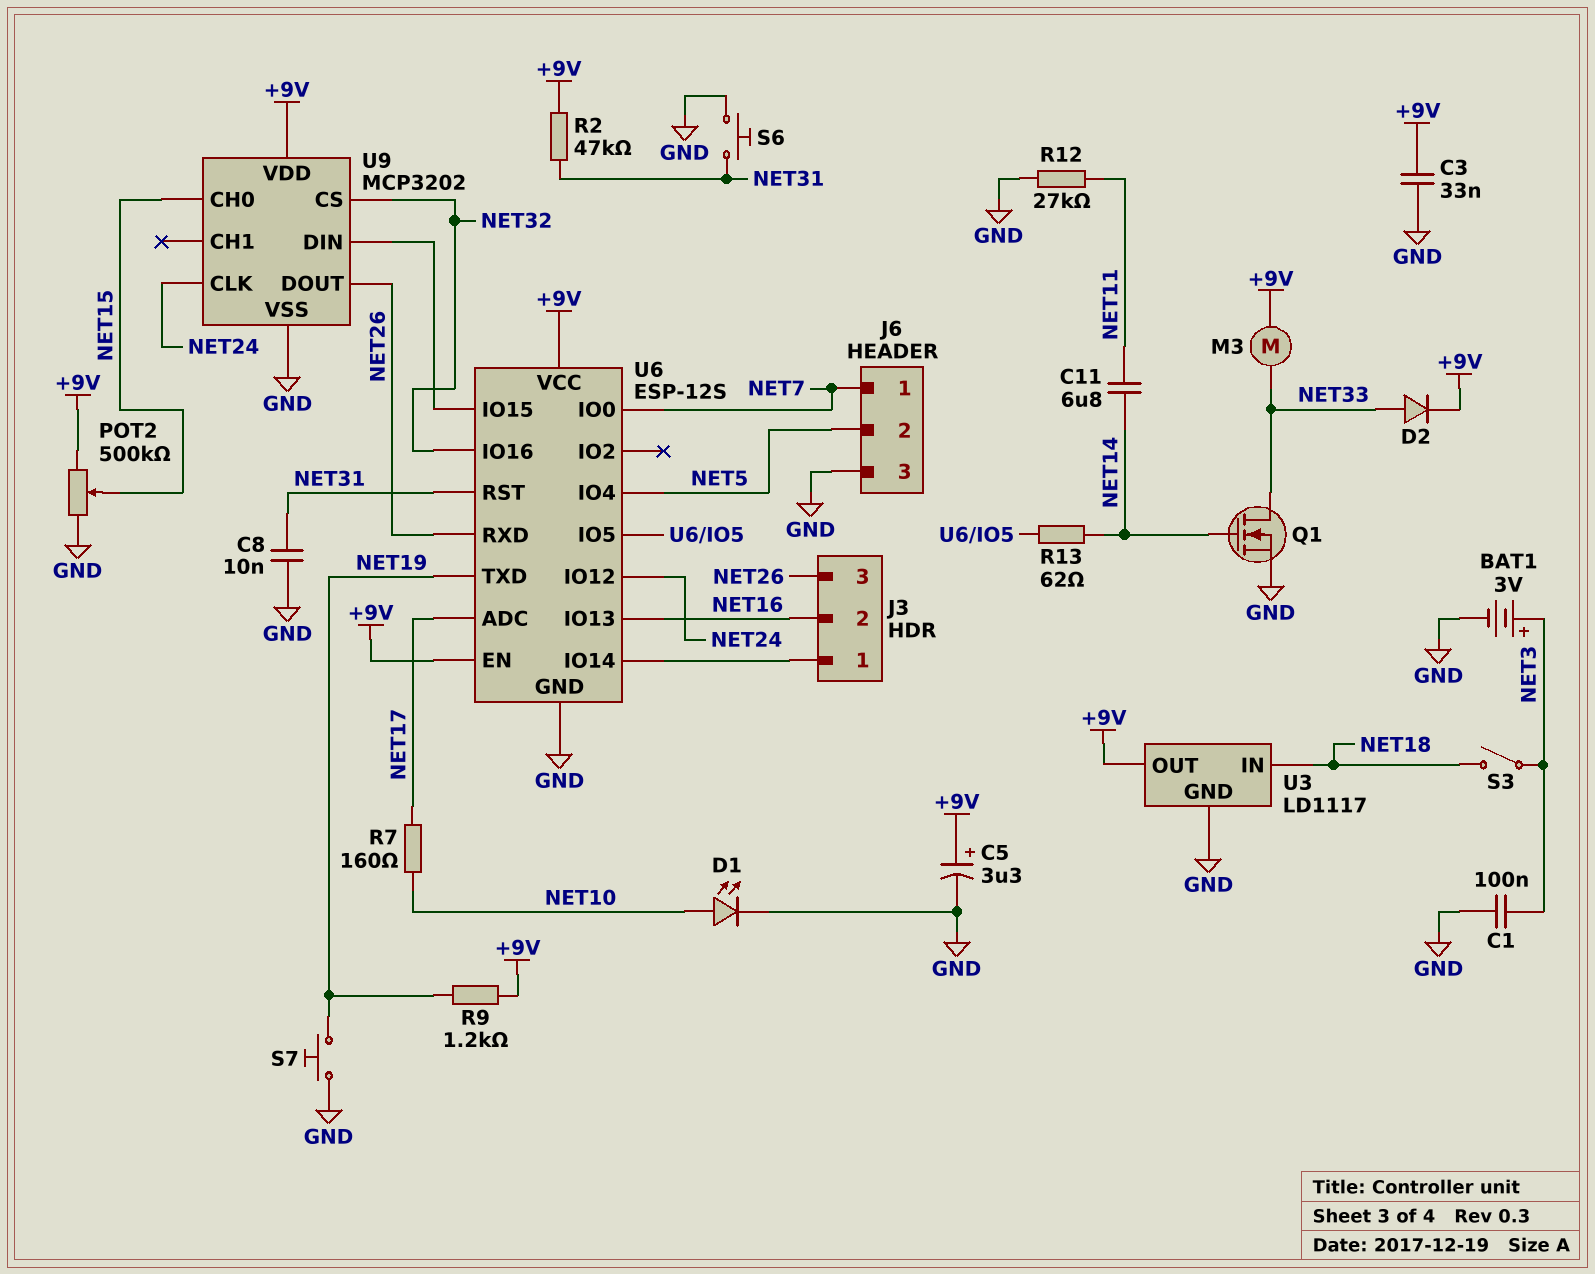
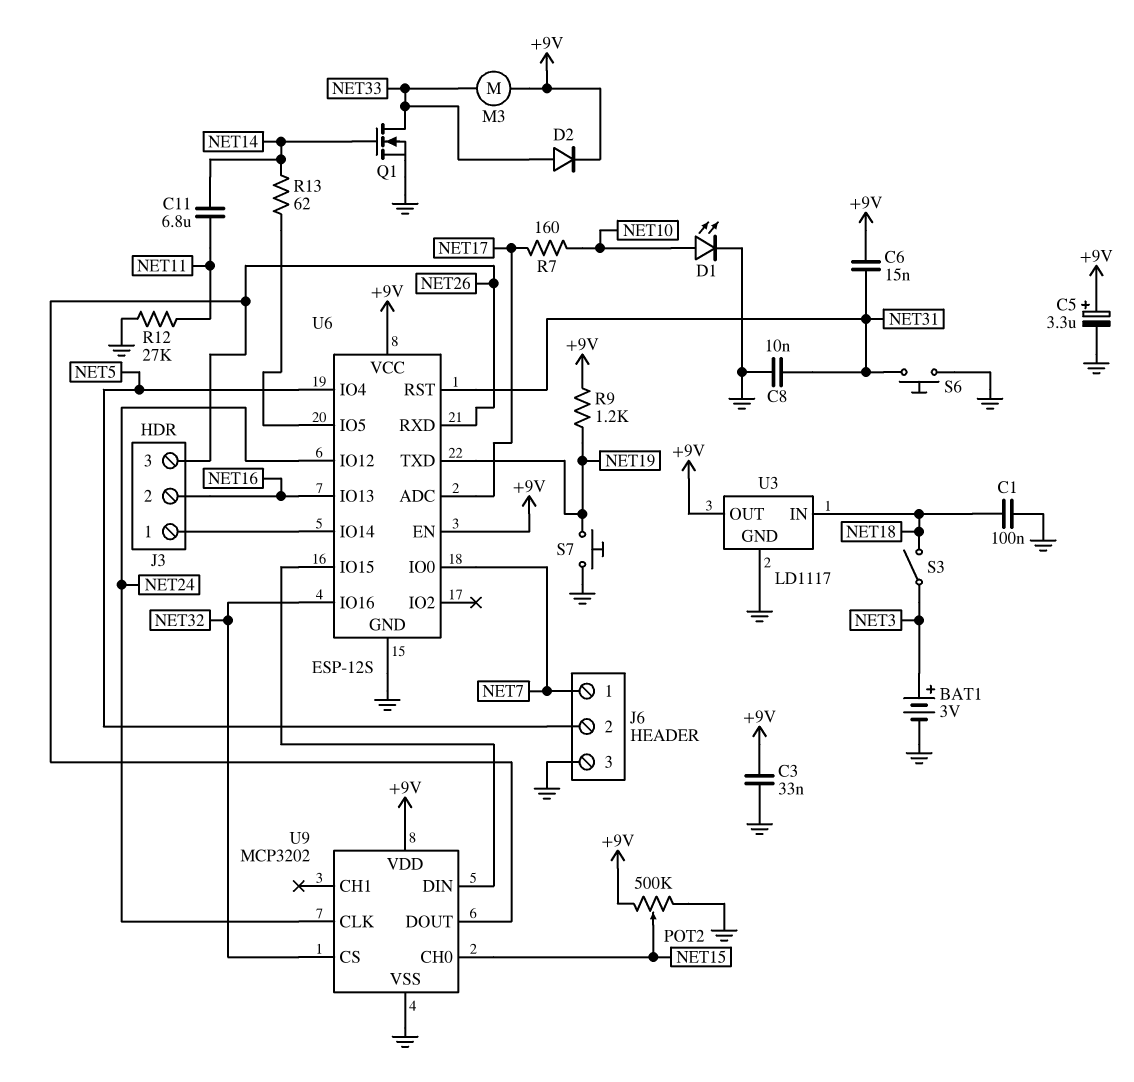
C1: 100nF (GND, NET3) -> 100nF (GND, NET18)
C6: none -> 15nF (+9V, NET31)
R2: 47k (+9V, NET31) -> none

